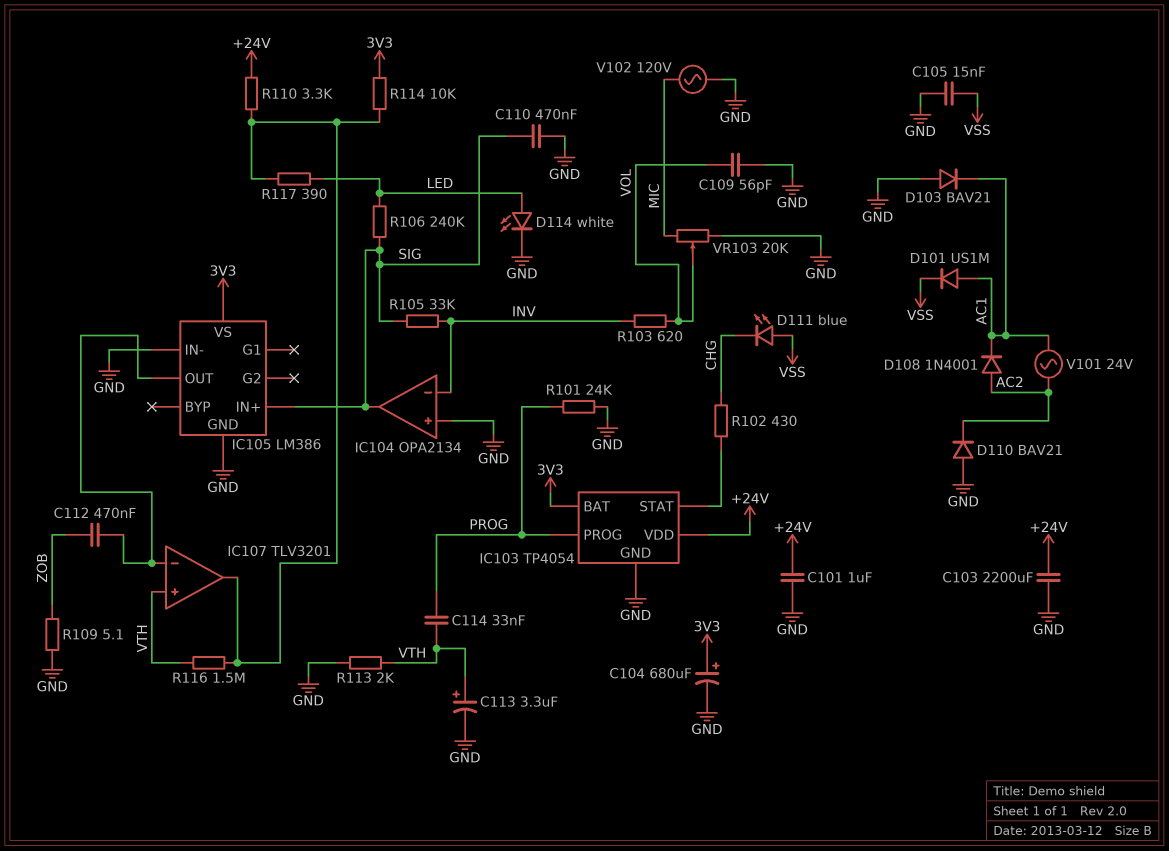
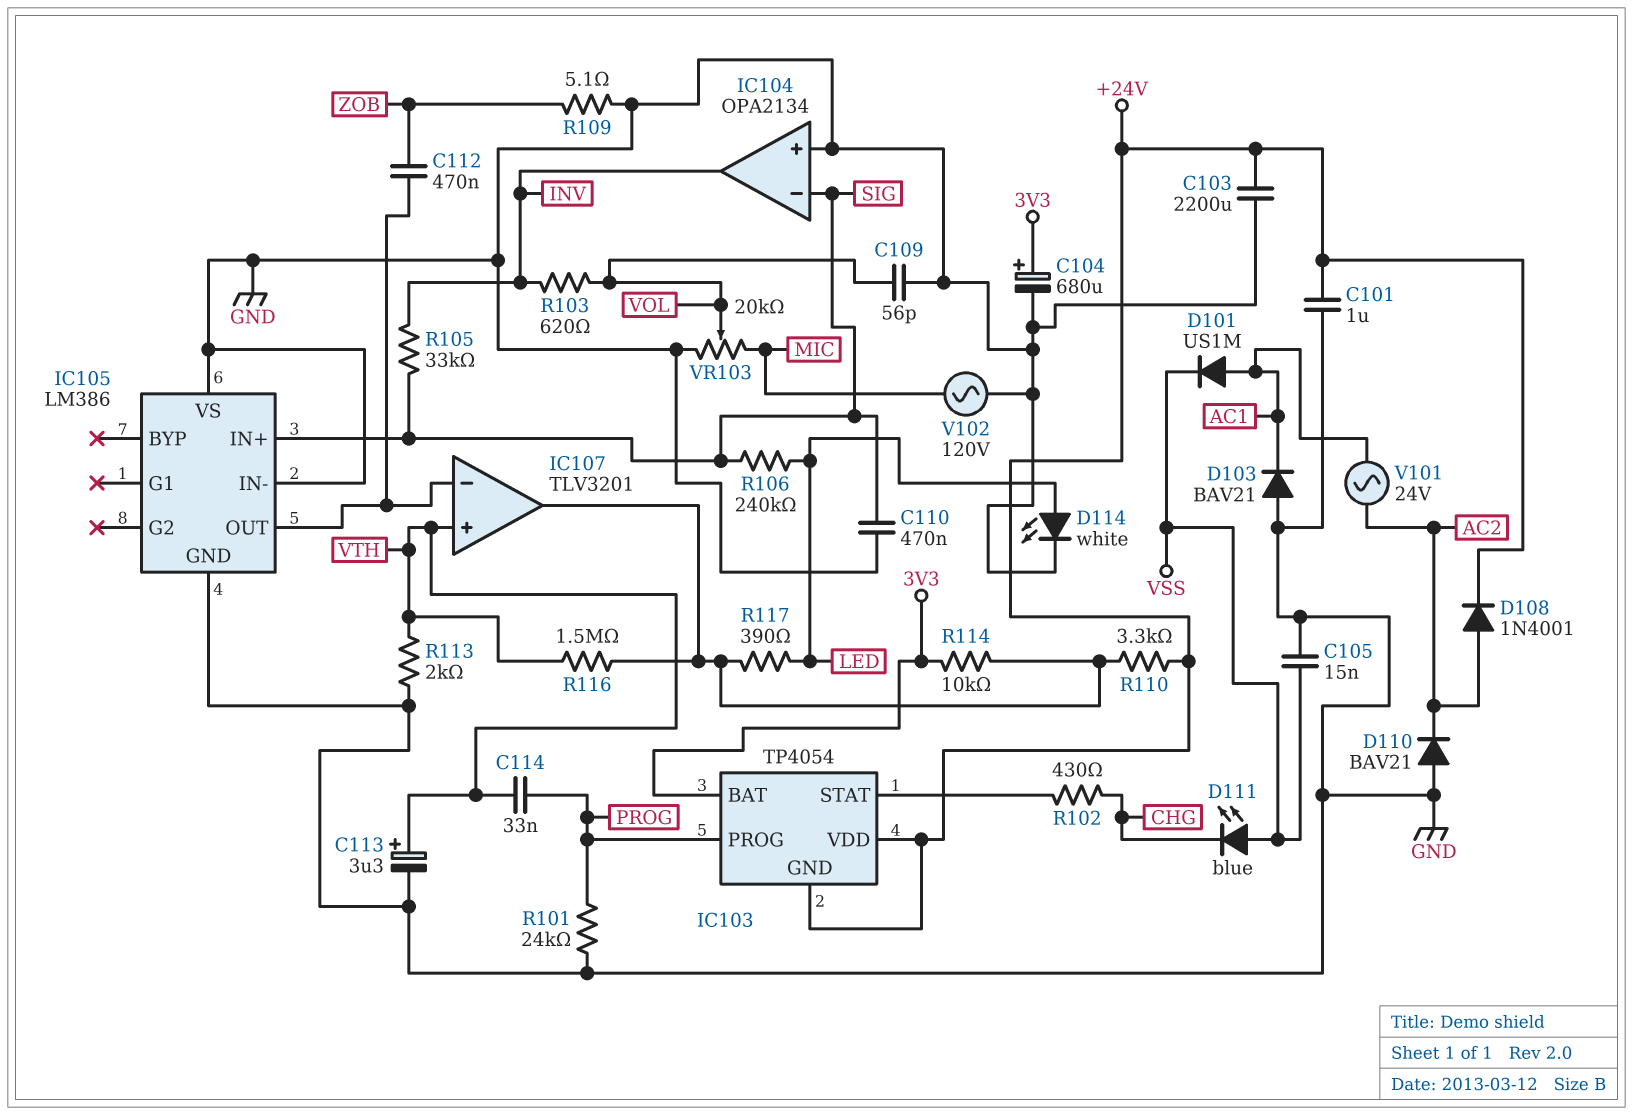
D108: diode 1N4001 (A AC2, K AC1) -> diode 1N4001 (A AC2, K +24V)
IC103 pin GND: GND -> +24V
IC104 pin in-: INV -> SIG
IC104 pin out: SIG -> INV
IC105 pin VS: 3V3 -> GND

